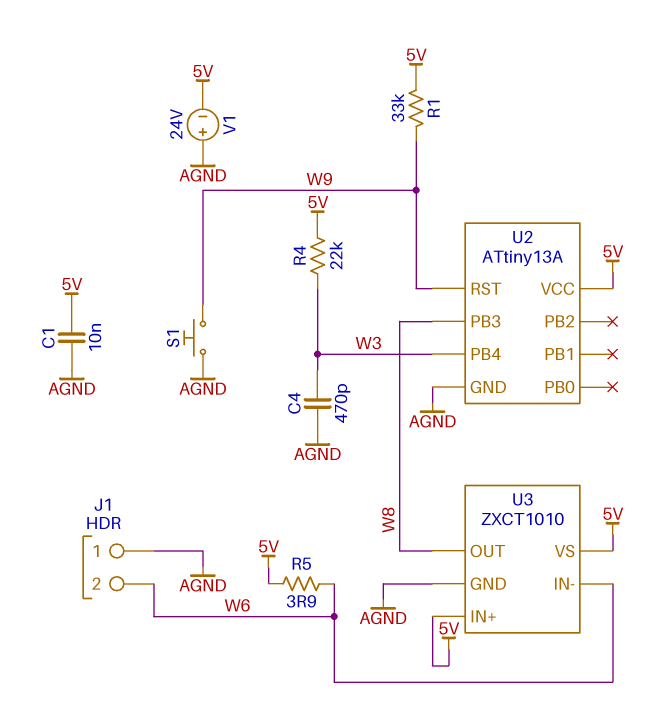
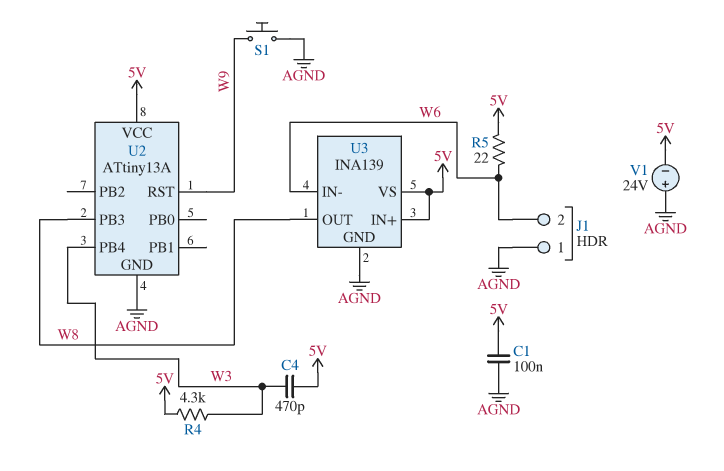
C1: 10nF (5V, AGND) -> 100nF (5V, AGND)
C4: 470pF (AGND, W3) -> 470pF (5V, W3)
R1: 33k (5V, W9) -> none
R4: 22k (5V, W3) -> 4.3k (5V, W3)
R5: 3.9 (5V, W6) -> 22 (5V, W6)
U3: ZXCT1010 -> INA139

